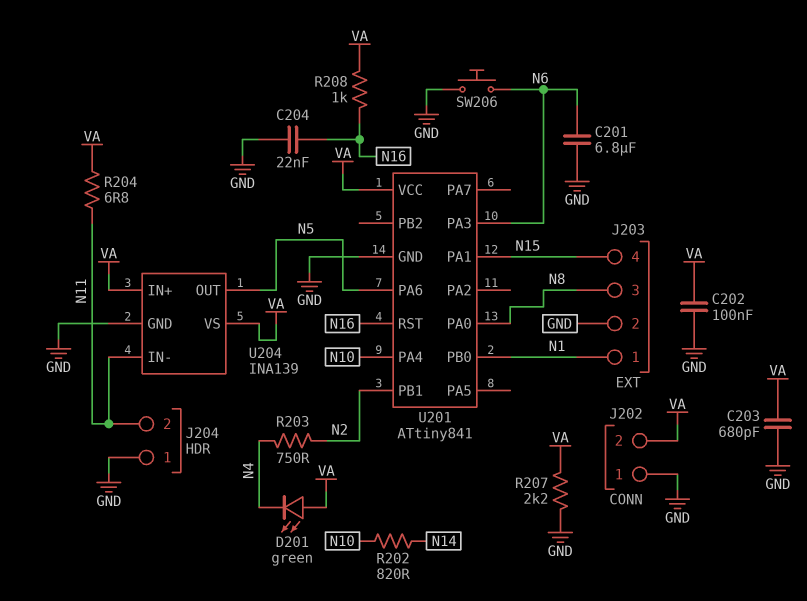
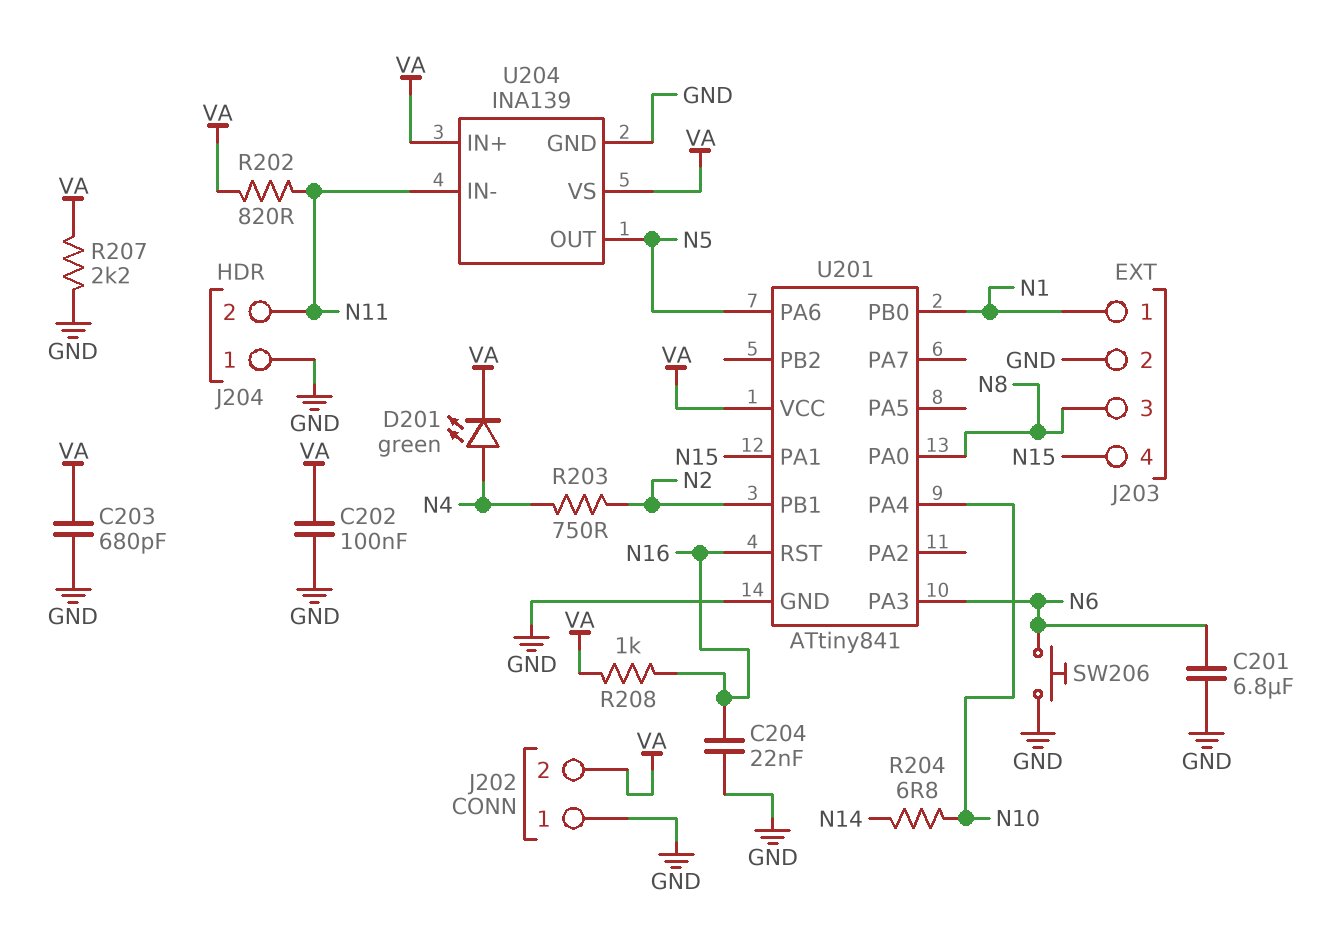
D201: LED green (A VA, K N4) -> LED green (A N4, K VA)
R202: 820 (N10, N14) -> 820 (N11, VA)
R204: 6.8 (N11, VA) -> 6.8 (N10, N14)

